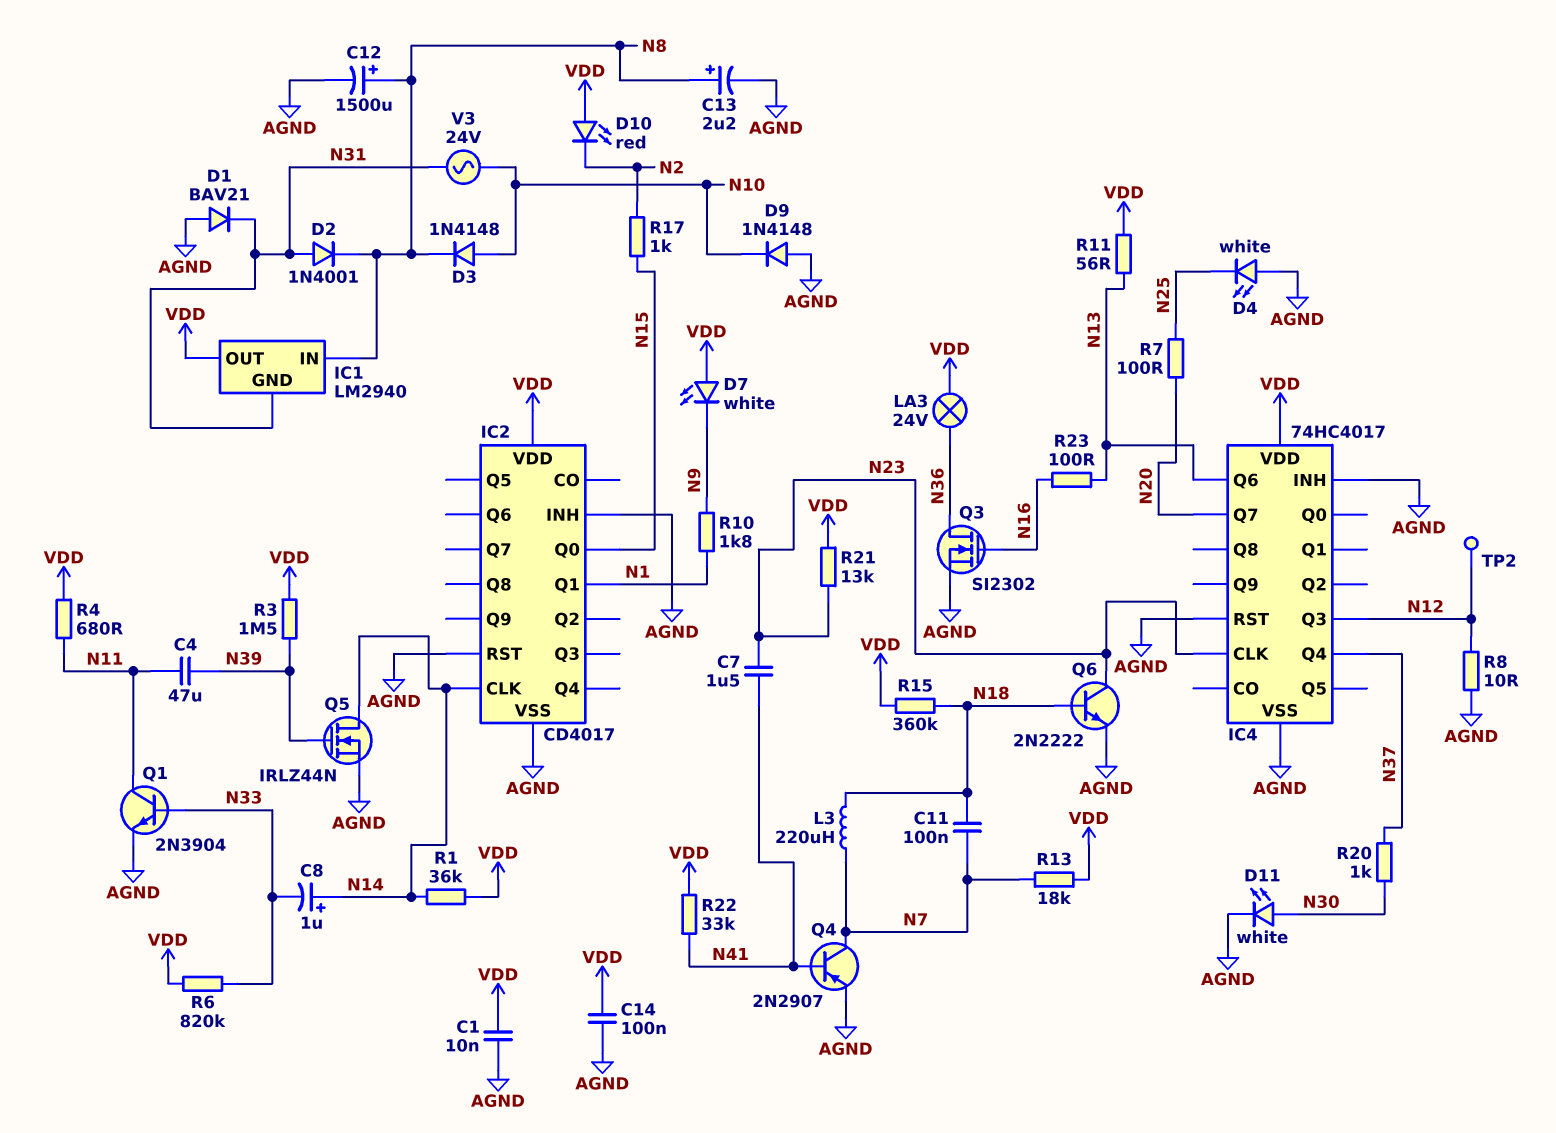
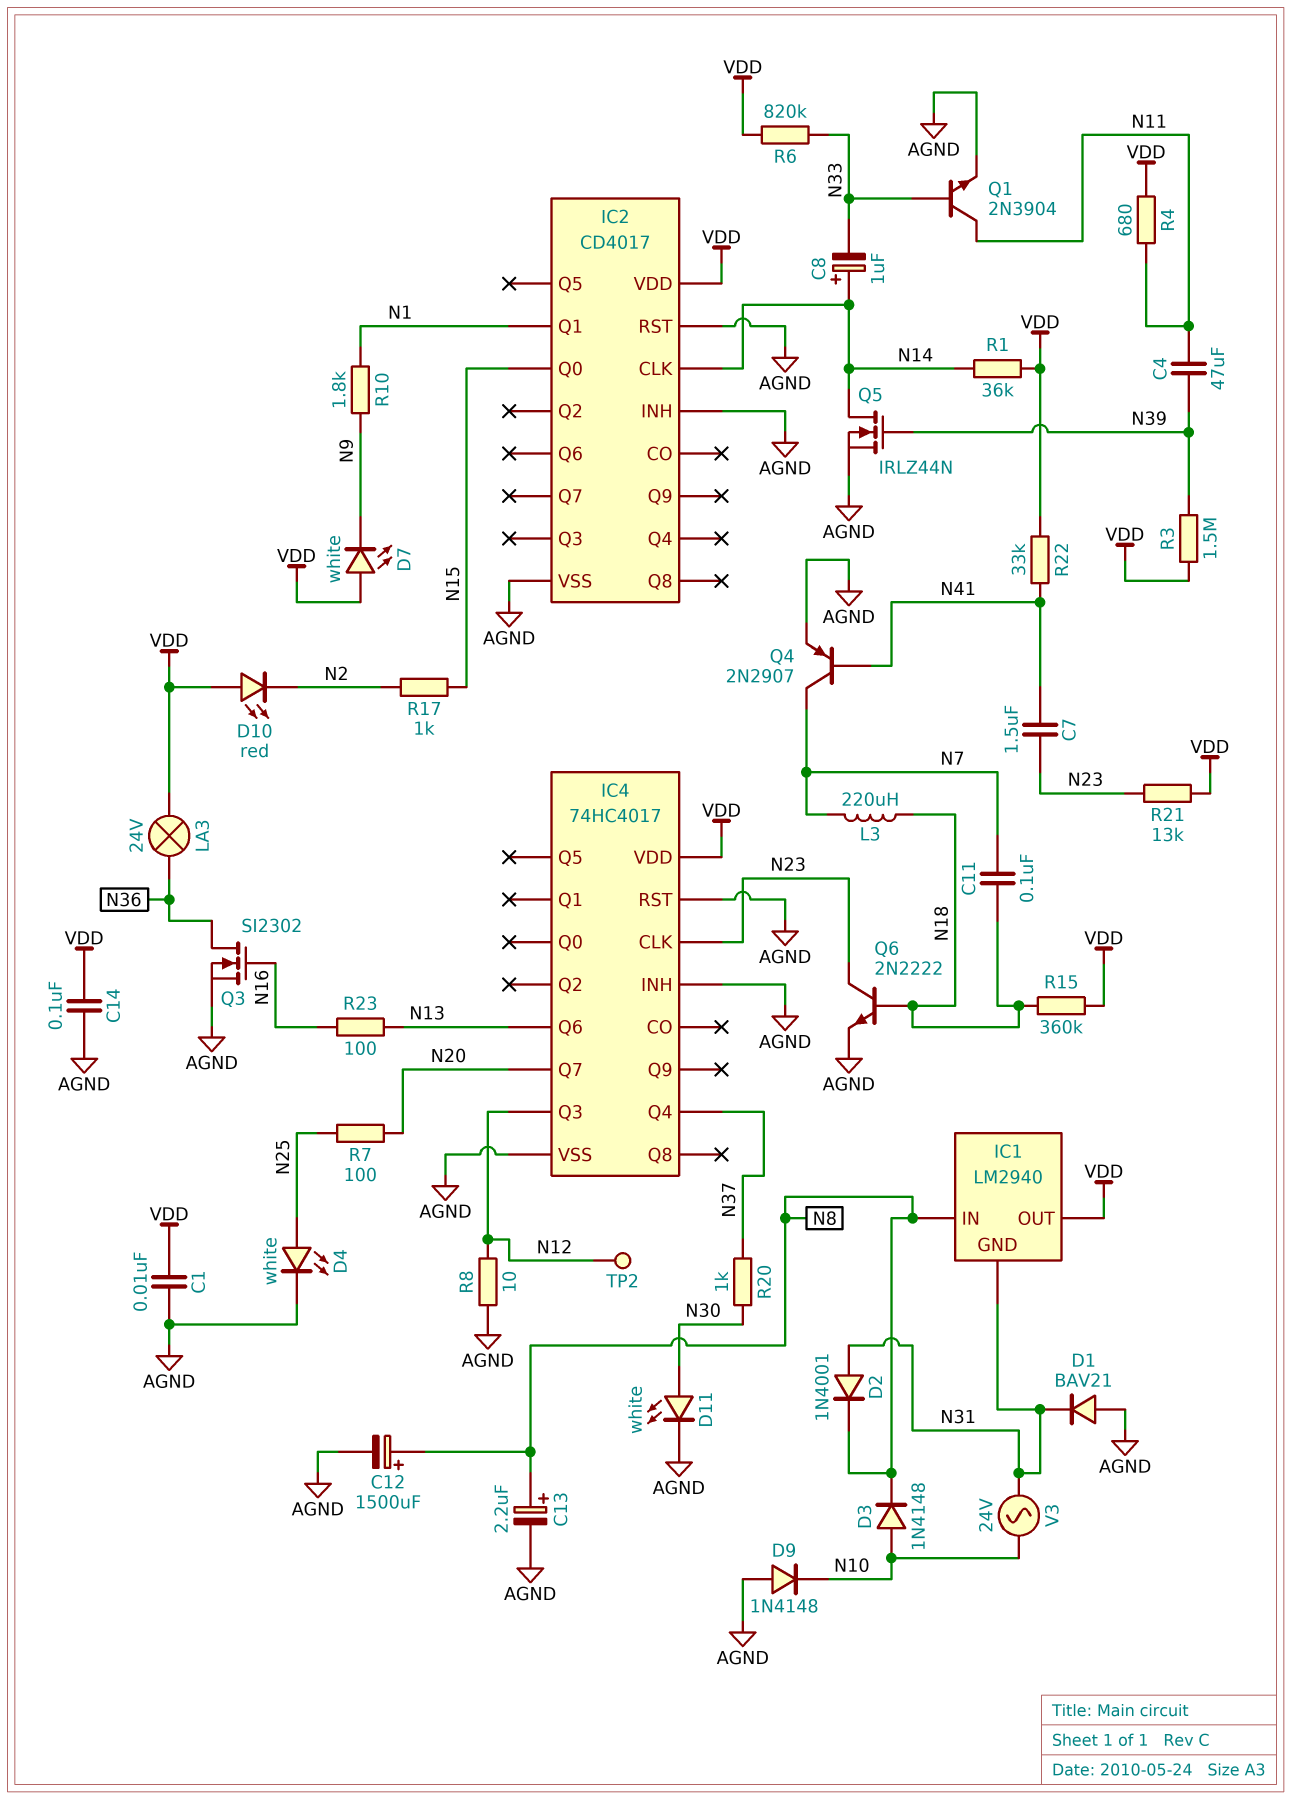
D4: LED white (A AGND, K N25) -> LED white (A N25, K AGND)
R11: 56 (N13, VDD) -> none
R13: 18k (N7, VDD) -> none

